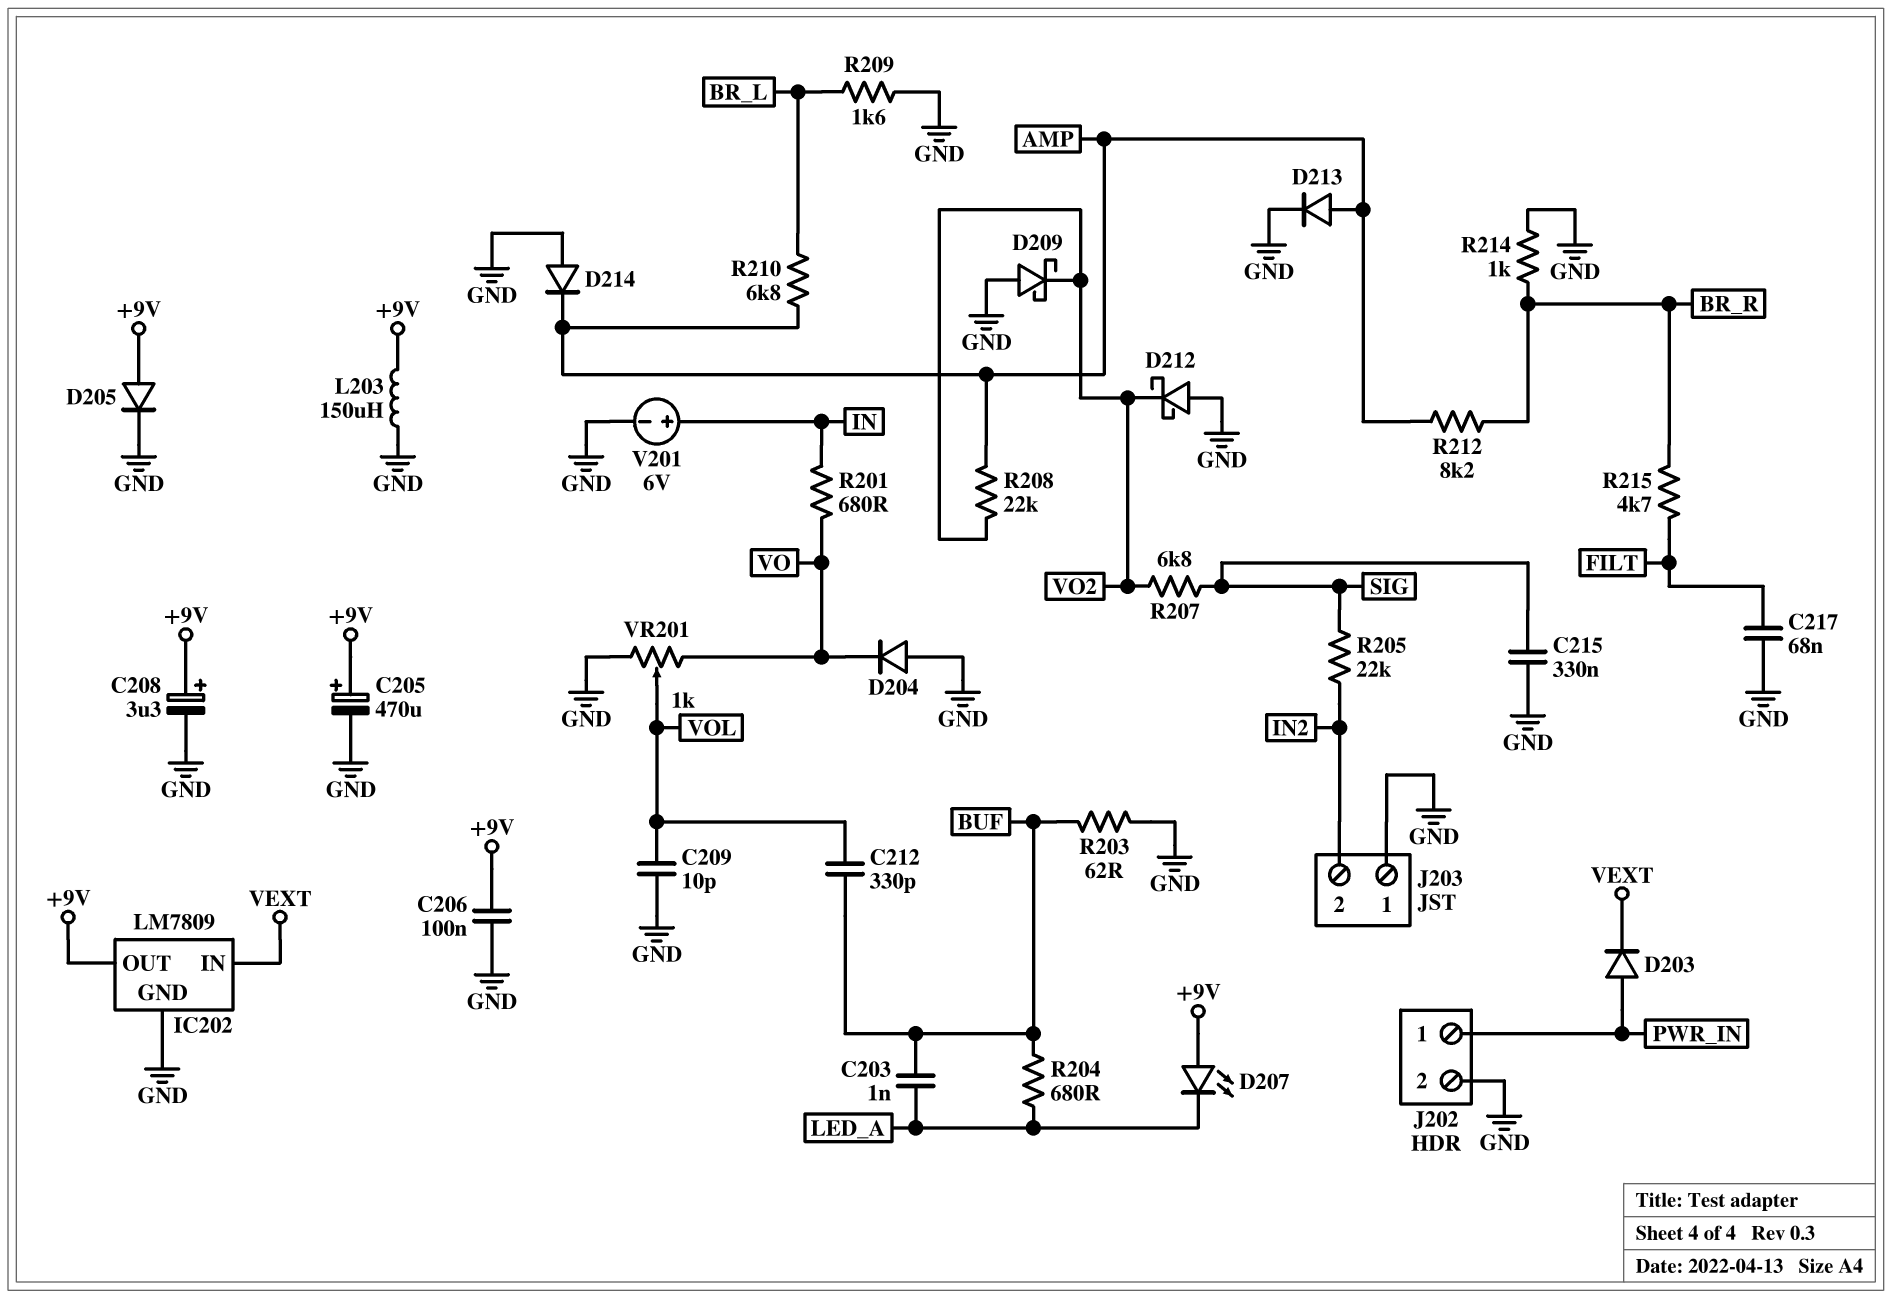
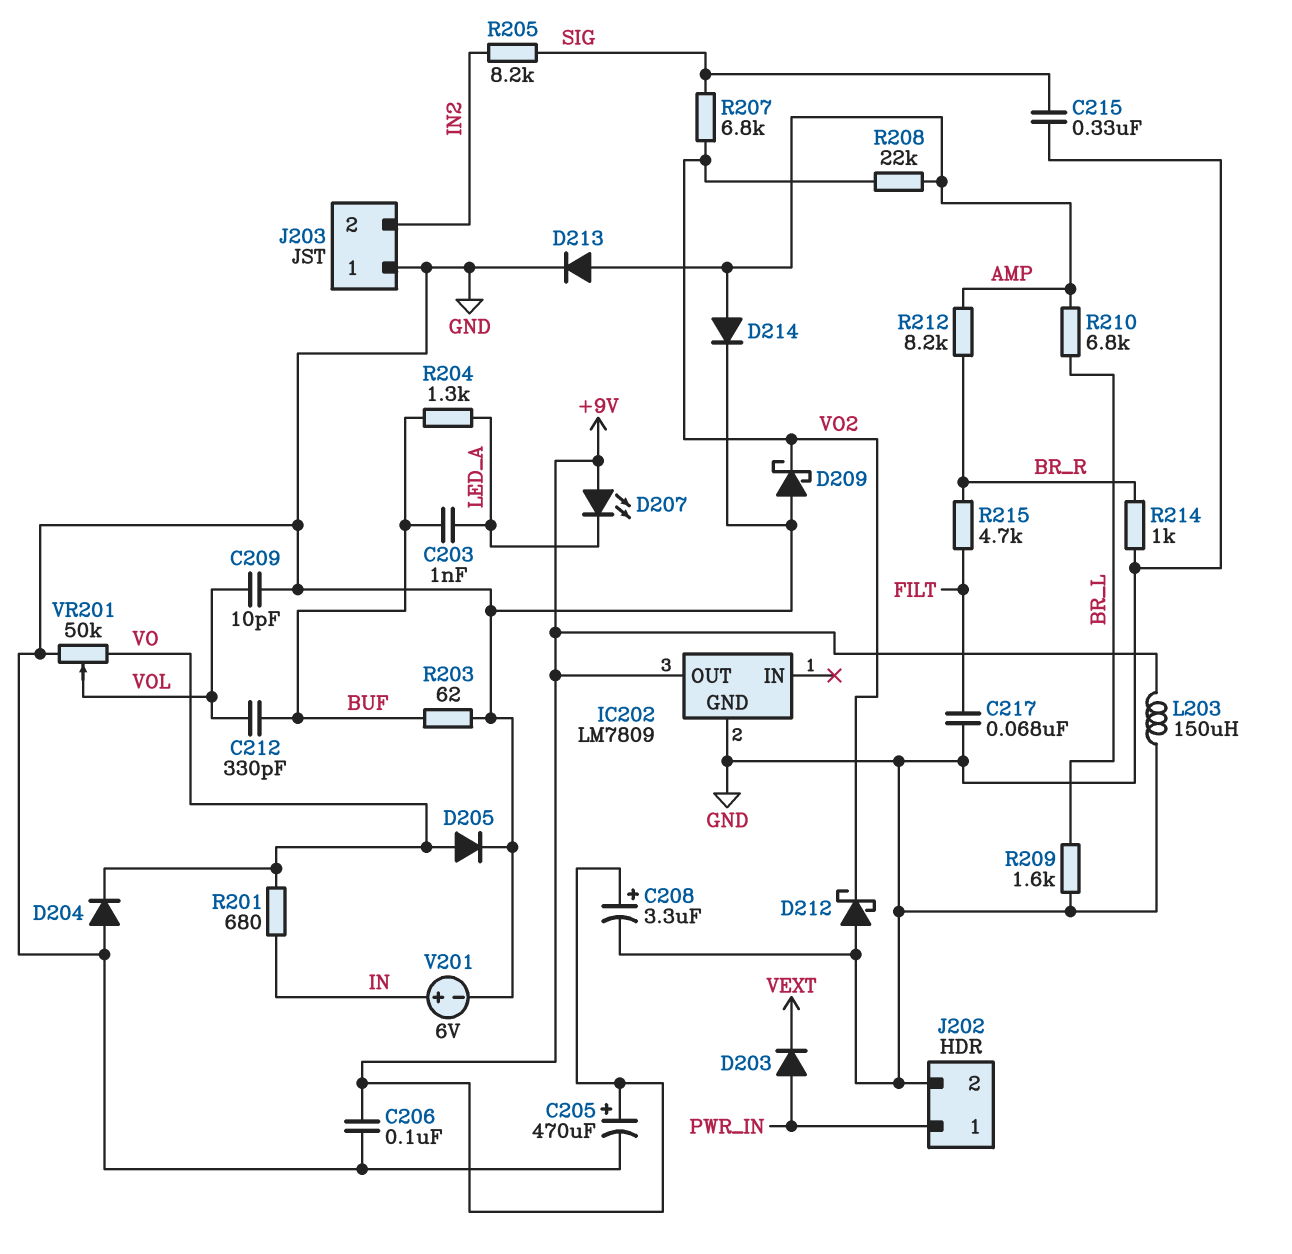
D205: diode (A +9V, K GND) -> diode (A VO, K GND)
D214: diode (A GND, K AMP) -> diode (A AMP, K GND)
IC202 pin IN: VEXT -> none
R204: 680 (BUF, LED_A) -> 1.3k (BUF, LED_A)
R205: 22k (IN2, SIG) -> 8.2k (IN2, SIG)
VR201: 1k (GND, VO, wiper VOL) -> 50k (GND, VO, wiper VOL)

